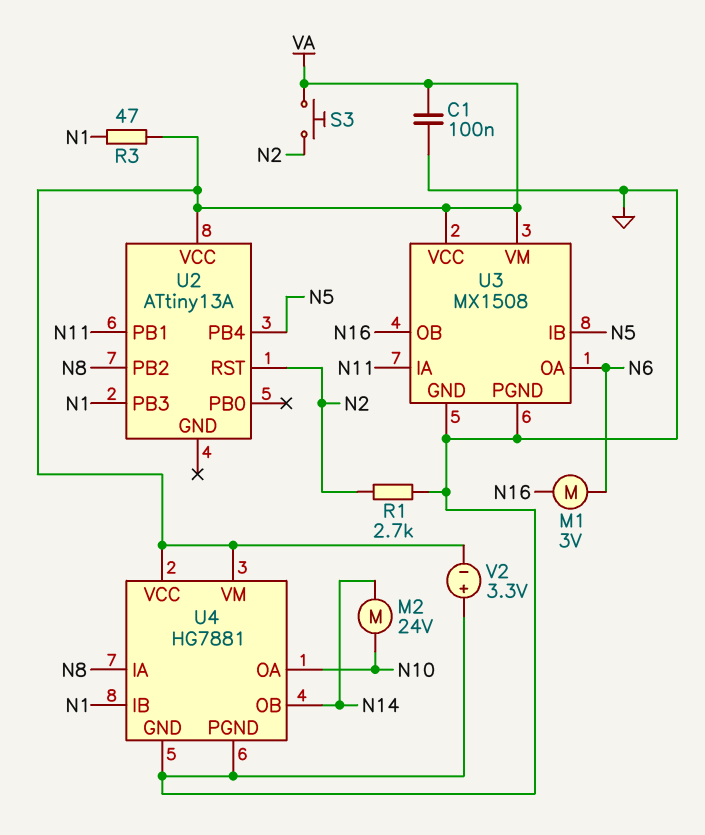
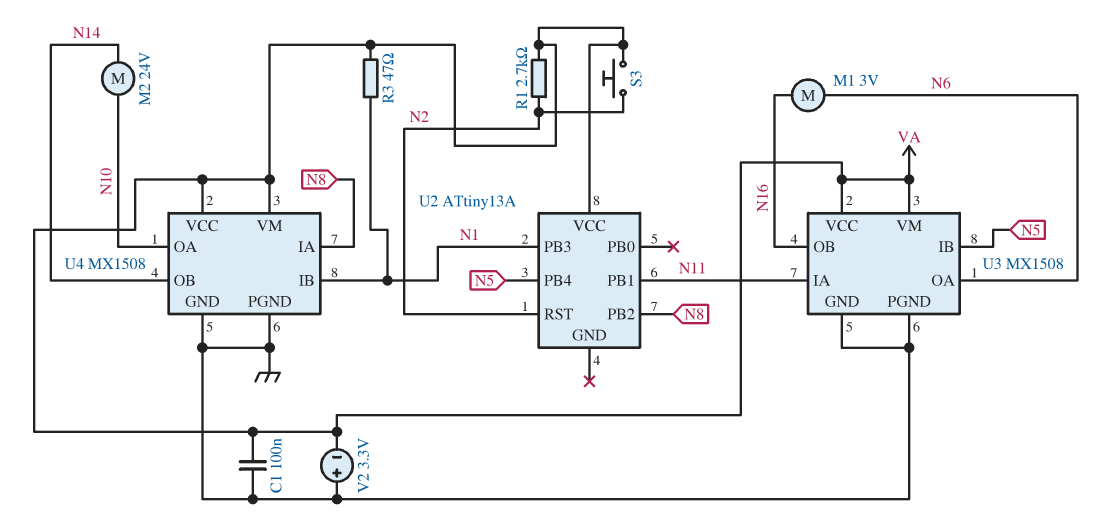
R1: 2.7k (GND, N2) -> 2.7k (N2, VA)
U4: HG7881 -> MX1508

